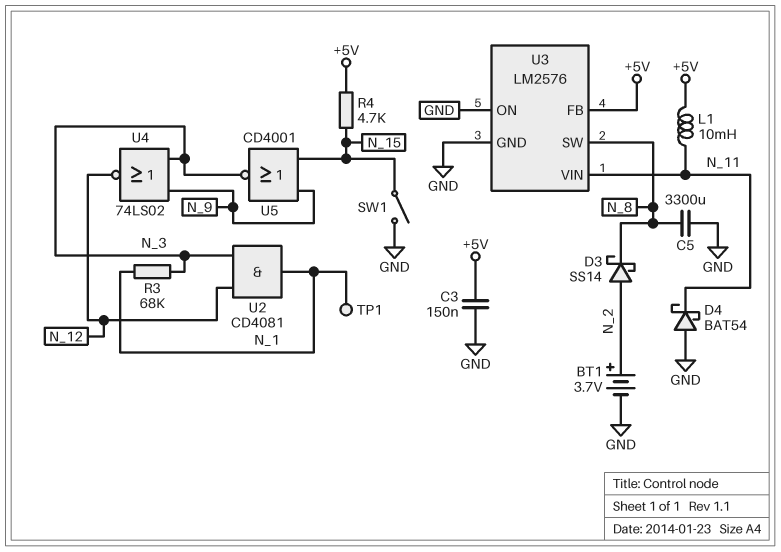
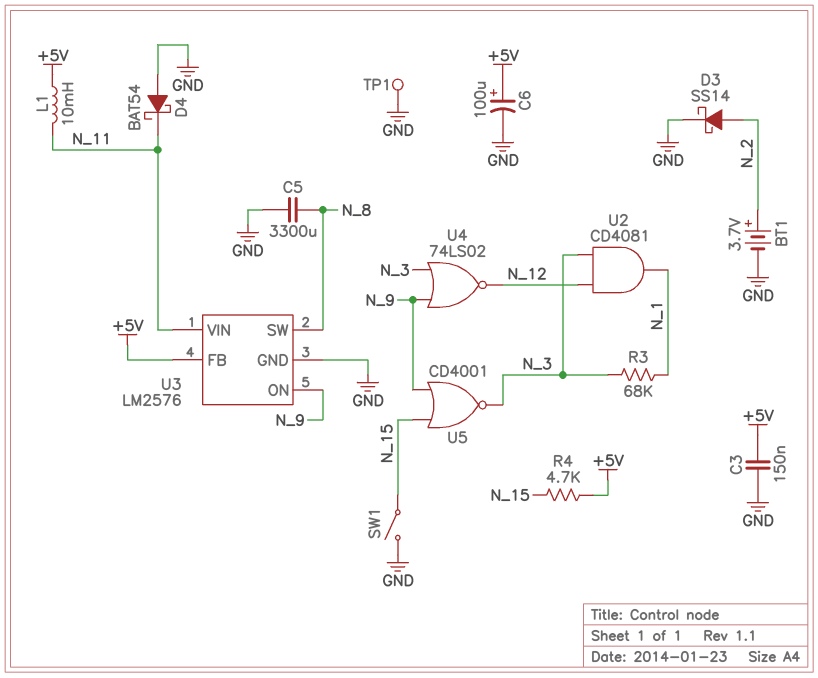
C6: none -> 100uF (plus +5V, minus GND)
D3: schottky SS14 (A N_2, K N_8) -> schottky SS14 (A N_2, K GND)
TP1: test point (N_1) -> test point (GND)
U3 pin ON: GND -> N_9

